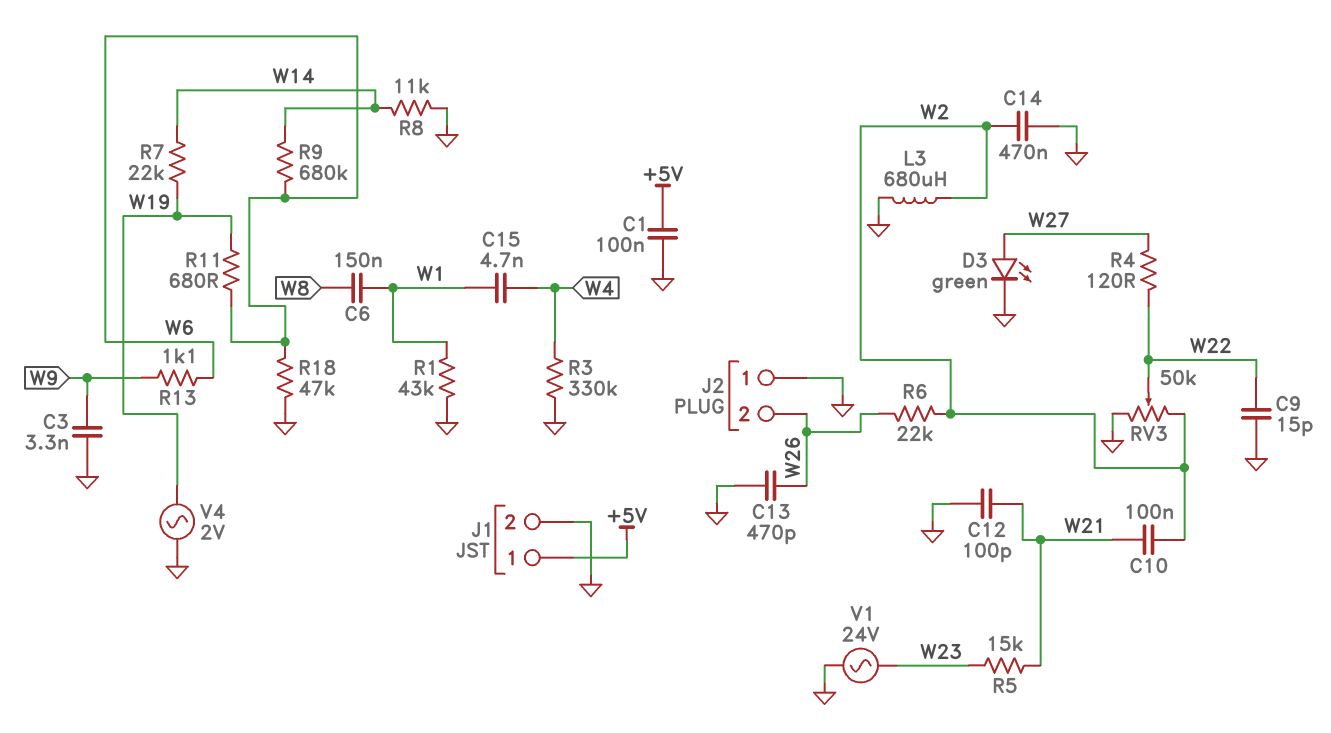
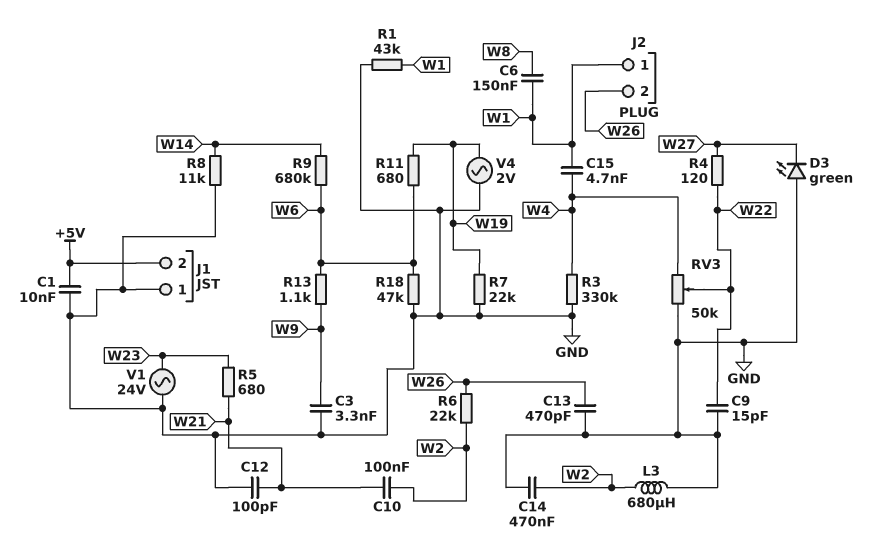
C1: 100nF (+5V, GND) -> 10nF (+5V, GND)
D3: LED green (A W27, K GND) -> LED green (A GND, K W27)
J1 pin 1: +5V -> GND
J1 pin 2: GND -> +5V
J2 pin 1: GND -> W1
R5: 15k (W21, W23) -> 680 (W21, W23)
R7: 22k (W14, W19) -> 22k (GND, W19)
RV3: 50k (GND, W2, wiper W22) -> 50k (GND, W4, wiper W22)

